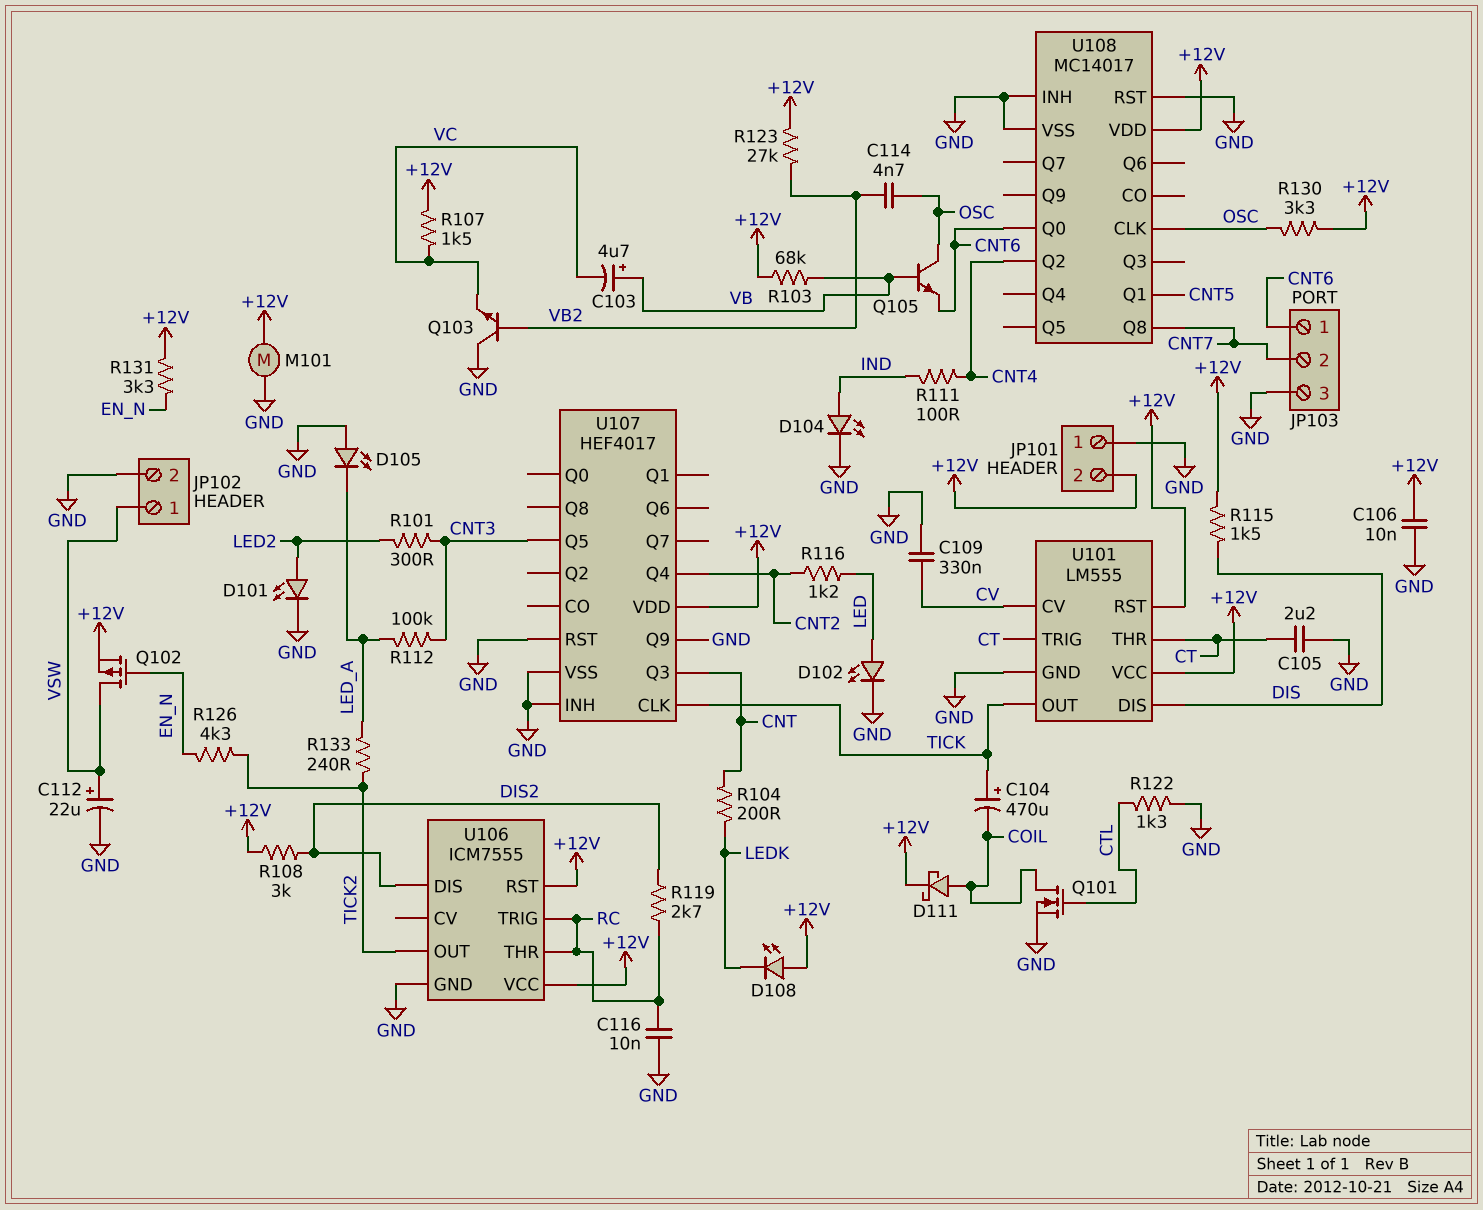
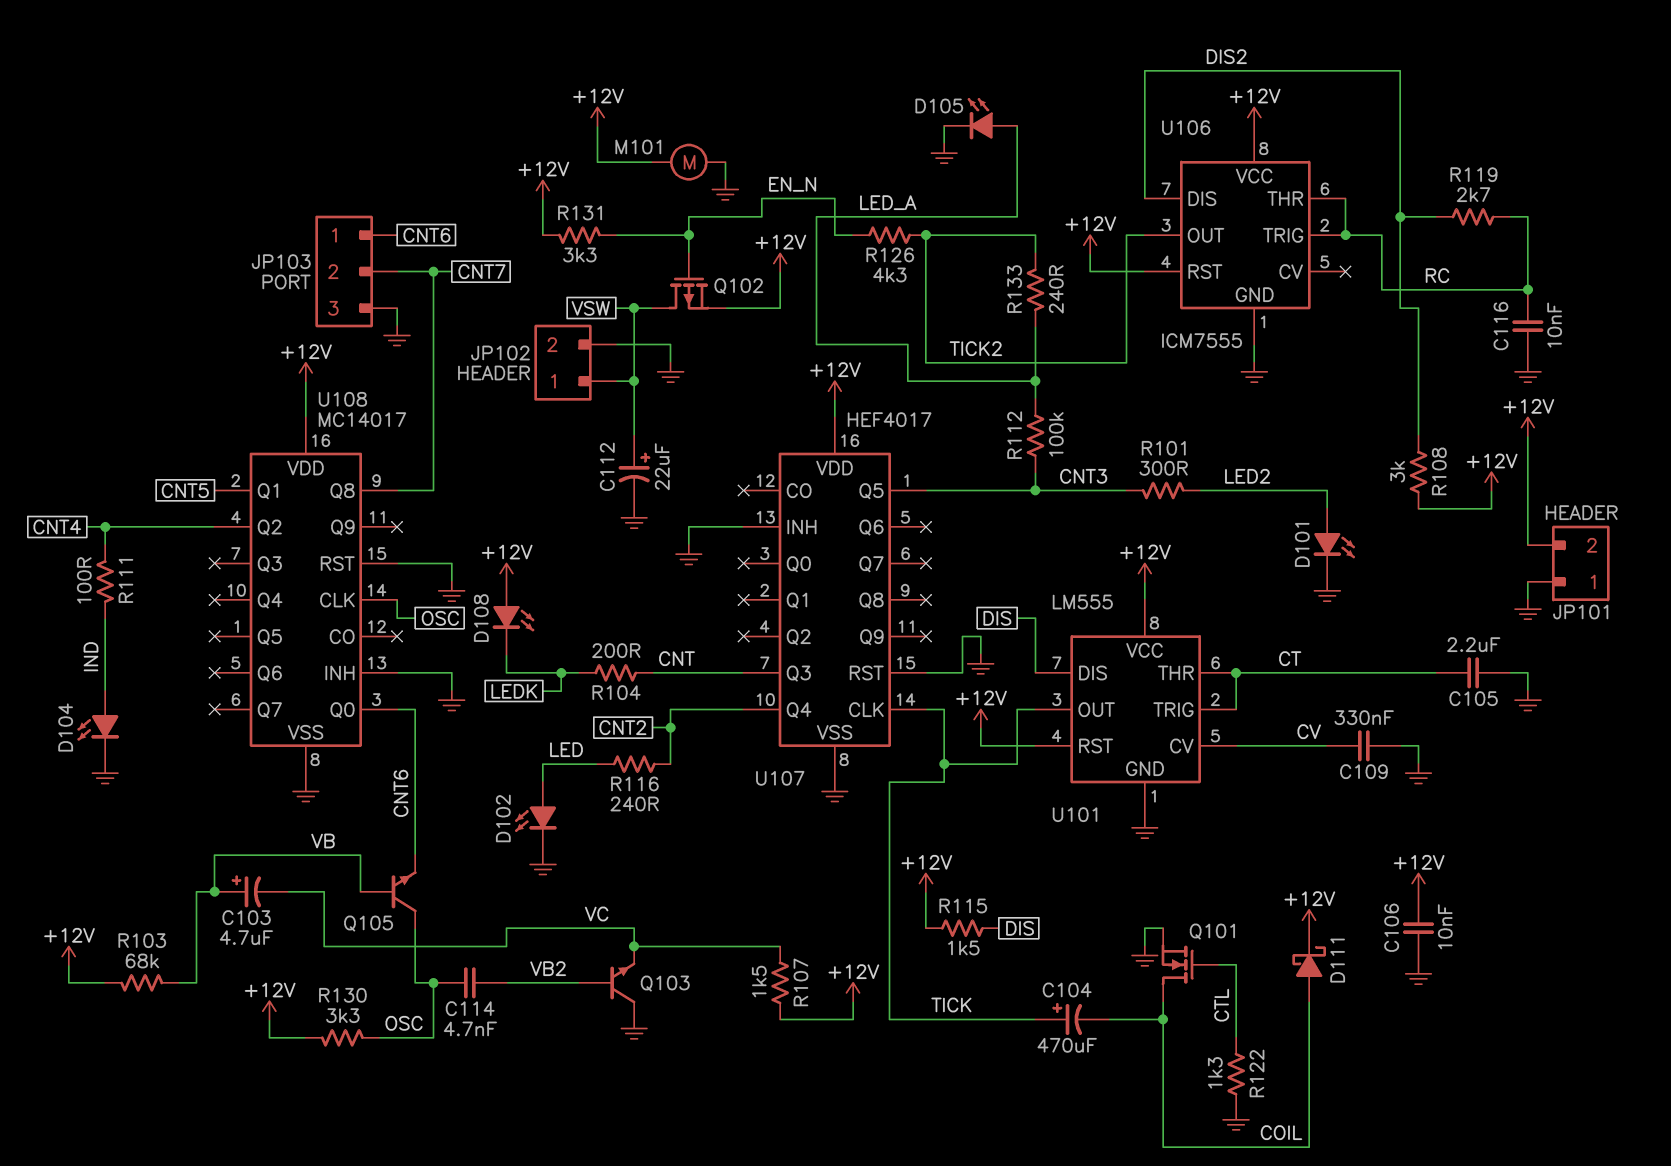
D105: LED (A GND, K LED_A) -> LED (A LED_A, K GND)
R116: 1.2k (CNT2, LED) -> 240 (CNT2, LED)
R123: 27k (+12V, VB2) -> none
U107 pin Q9: GND -> none

